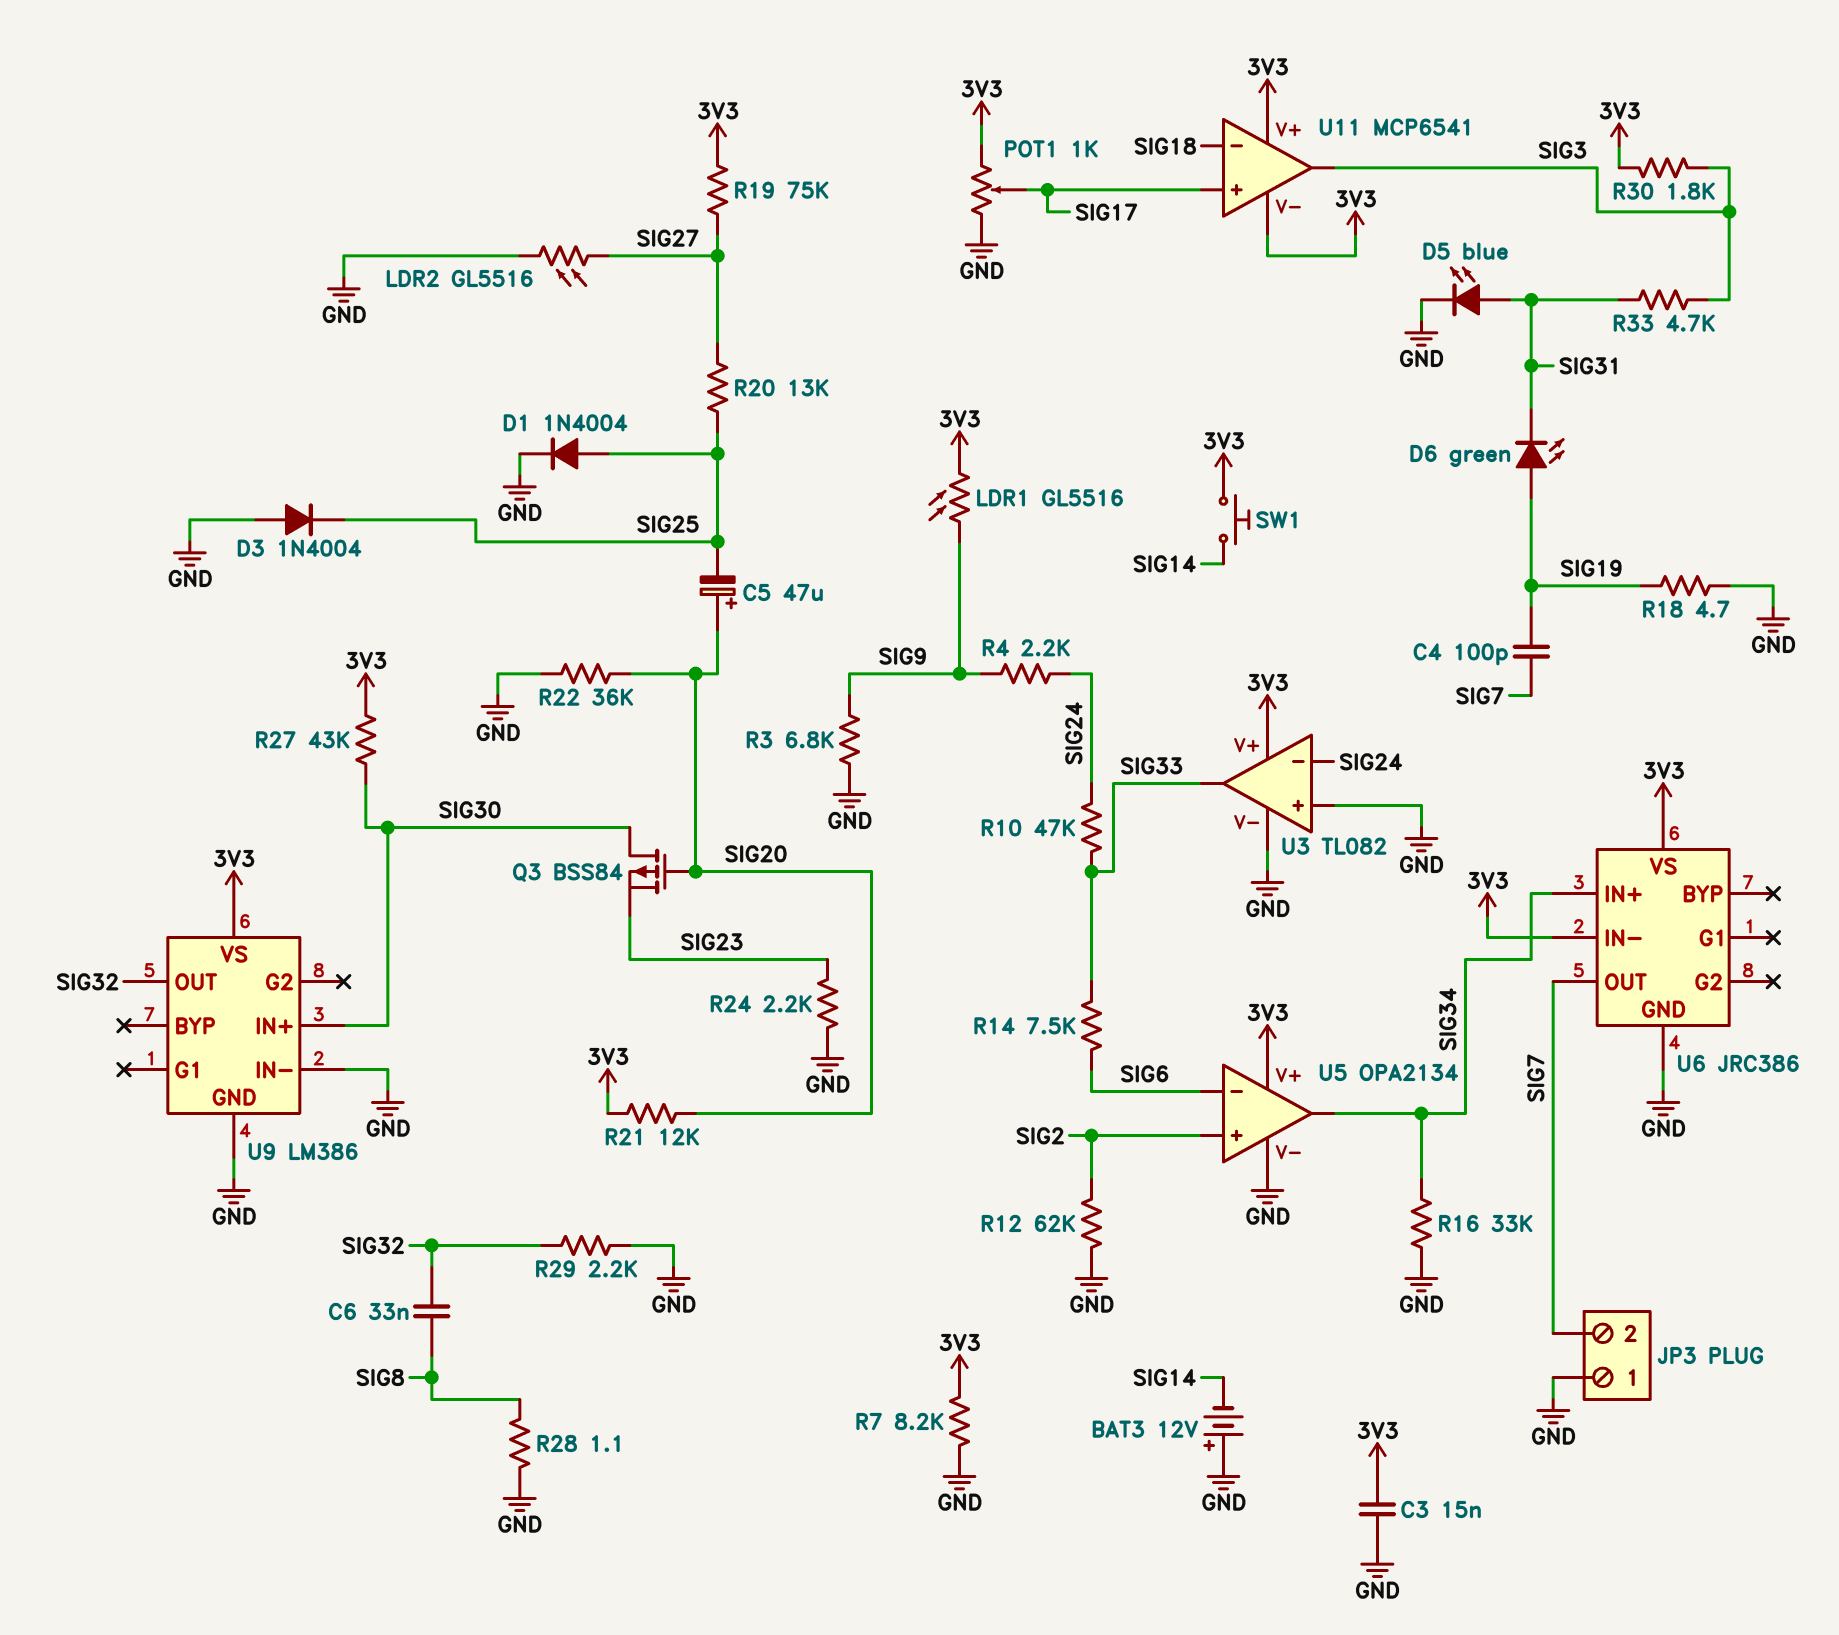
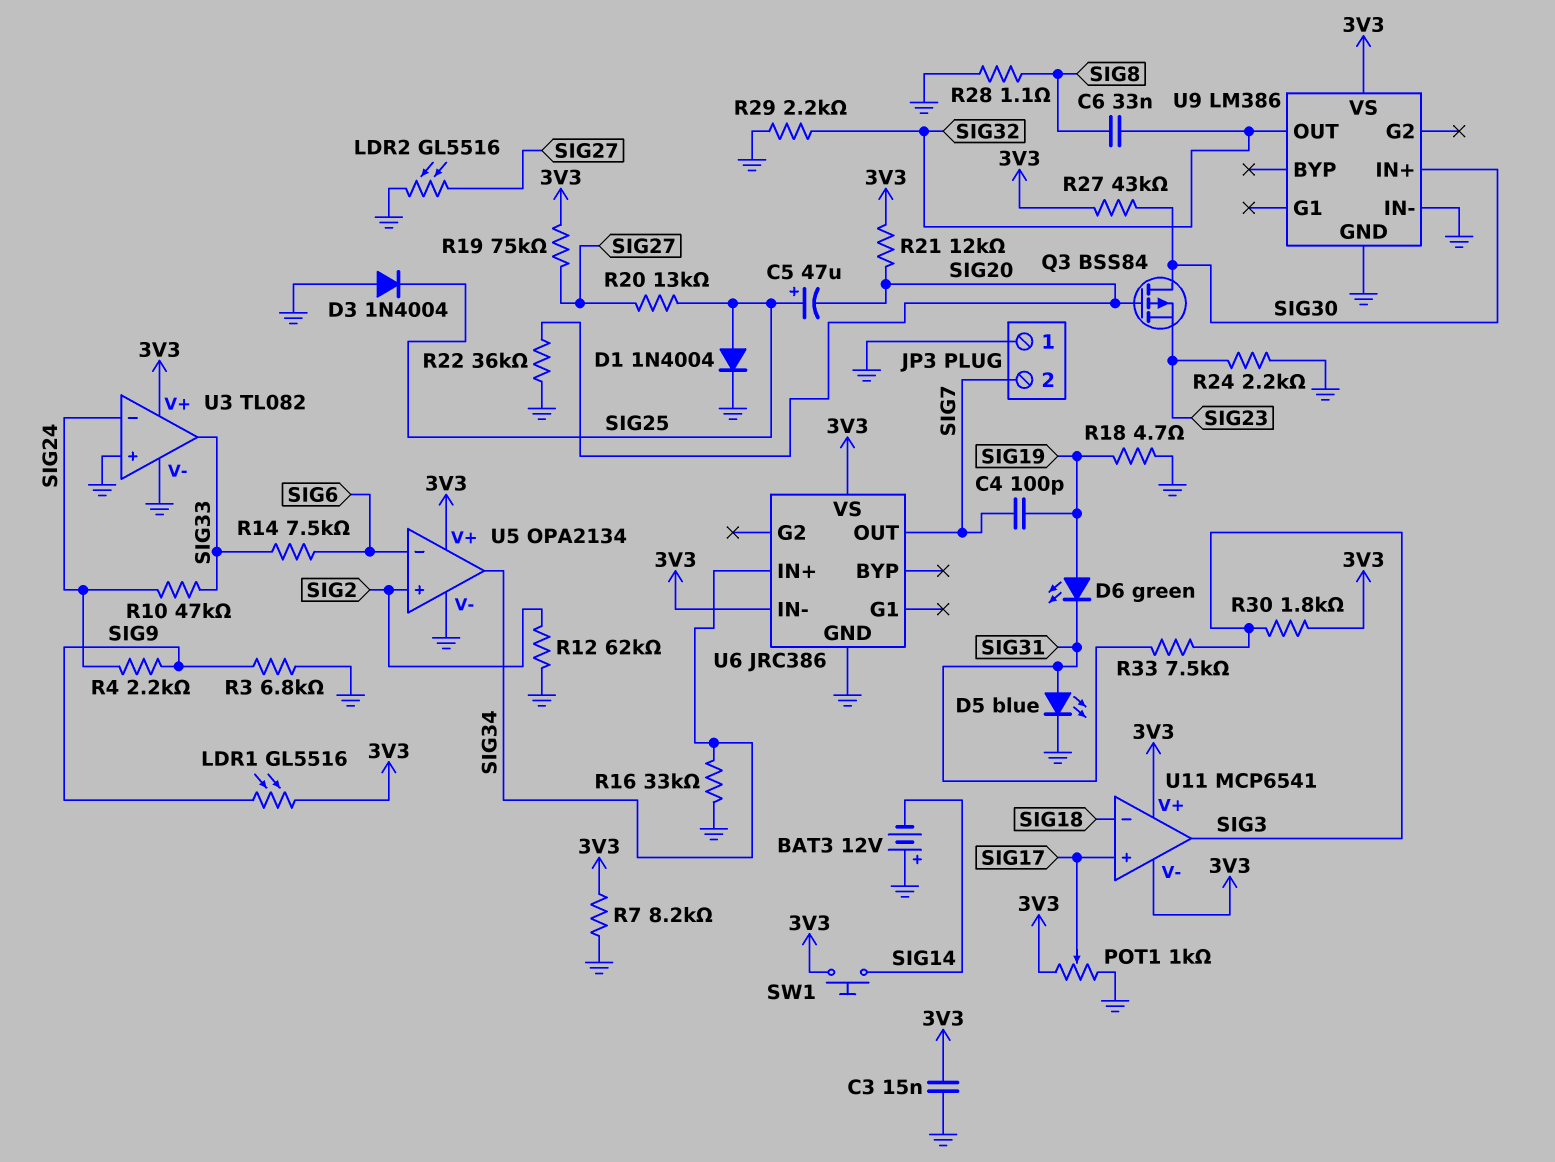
C5: 47uF (plus SIG20, minus SIG25) -> 47uF (plus SIG25, minus SIG20)
R33: 4.7k (SIG3, SIG31) -> 7.5k (SIG3, SIG31)

